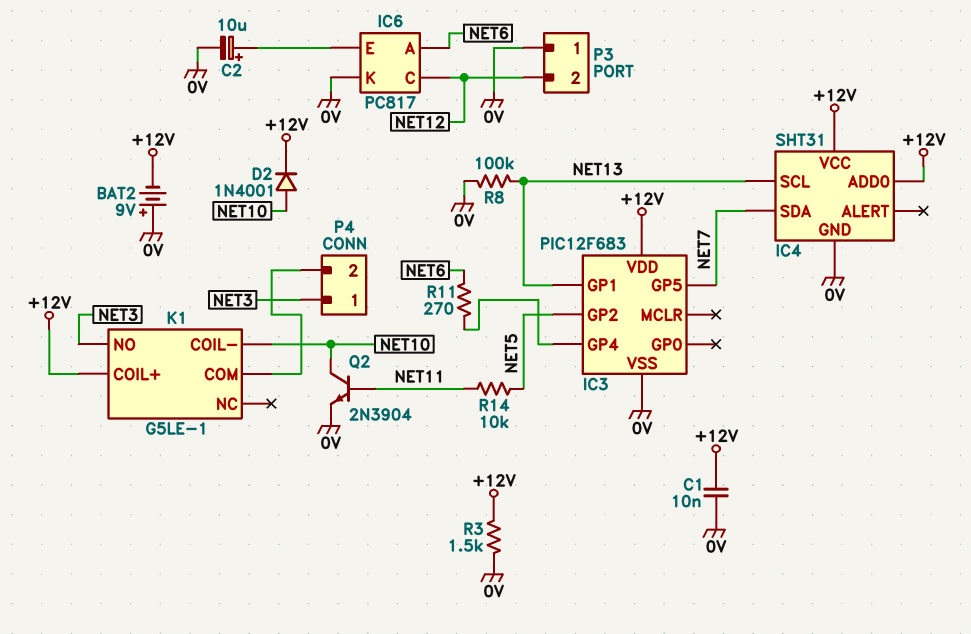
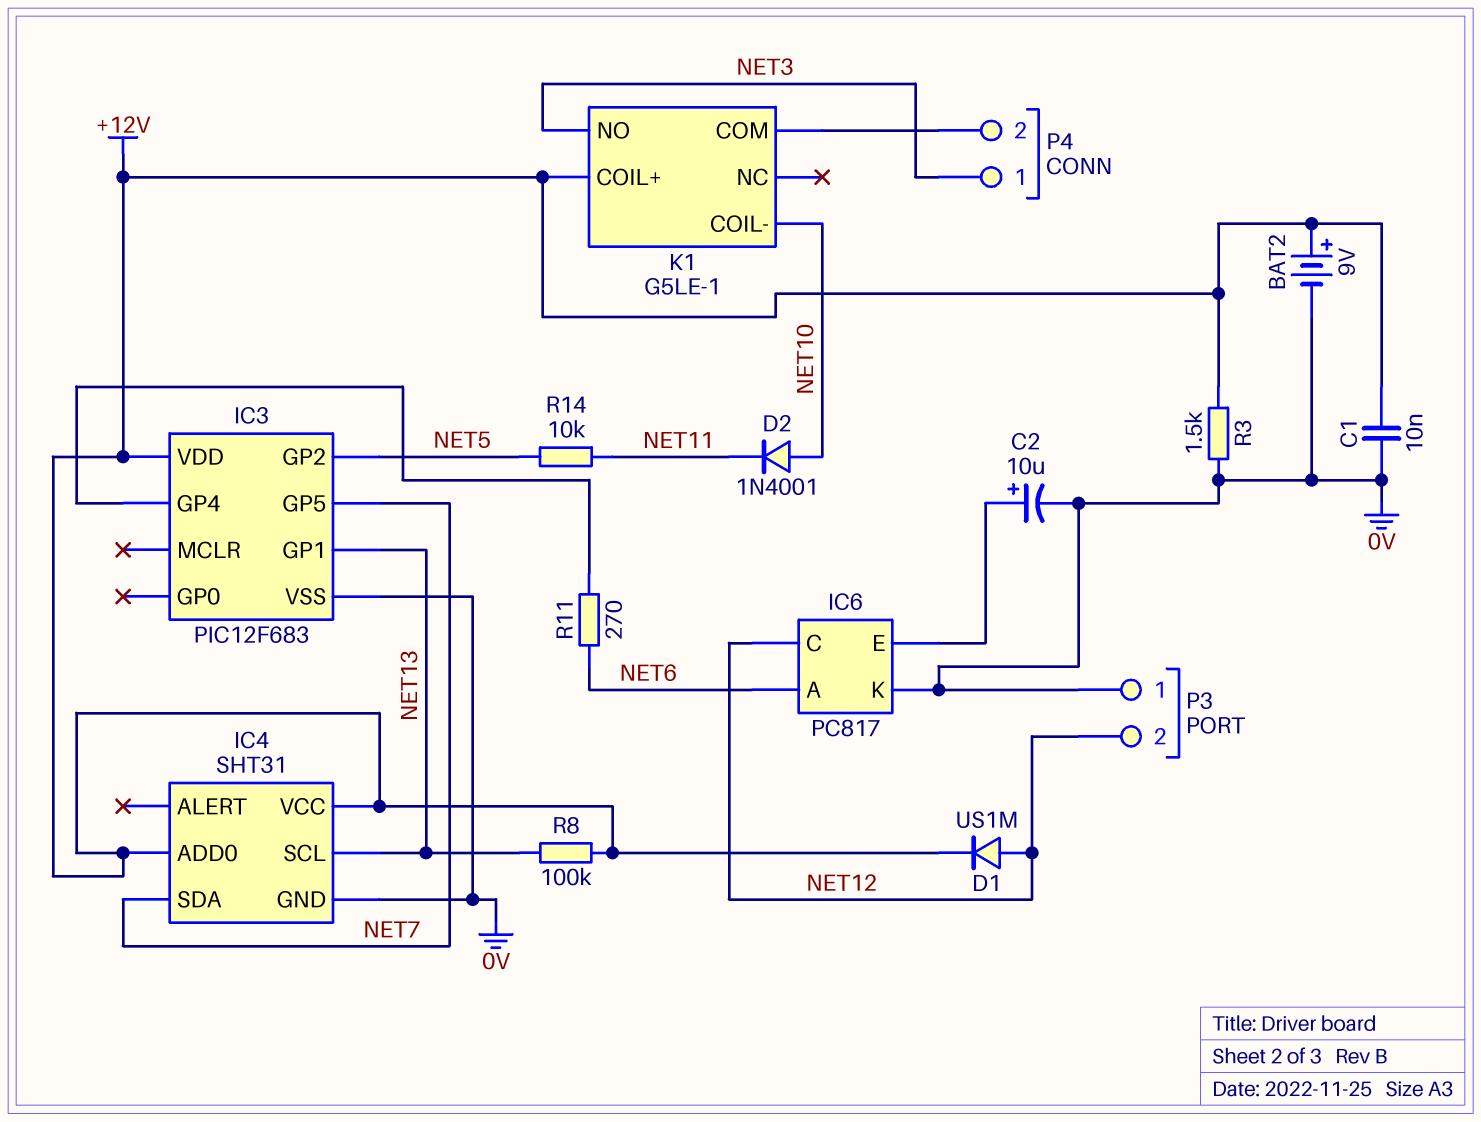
BAT2: 9V (plus 0V, minus +12V) -> 9V (plus +12V, minus 0V)
D1: none -> diode US1M (A NET12, K +12V)
D2: diode 1N4001 (A NET10, K +12V) -> diode 1N4001 (A NET10, K NET11)
Q2: NPN 2N3904 (B NET11, C NET10, E 0V) -> none
R8: 100k (0V, NET13) -> 100k (+12V, NET13)

